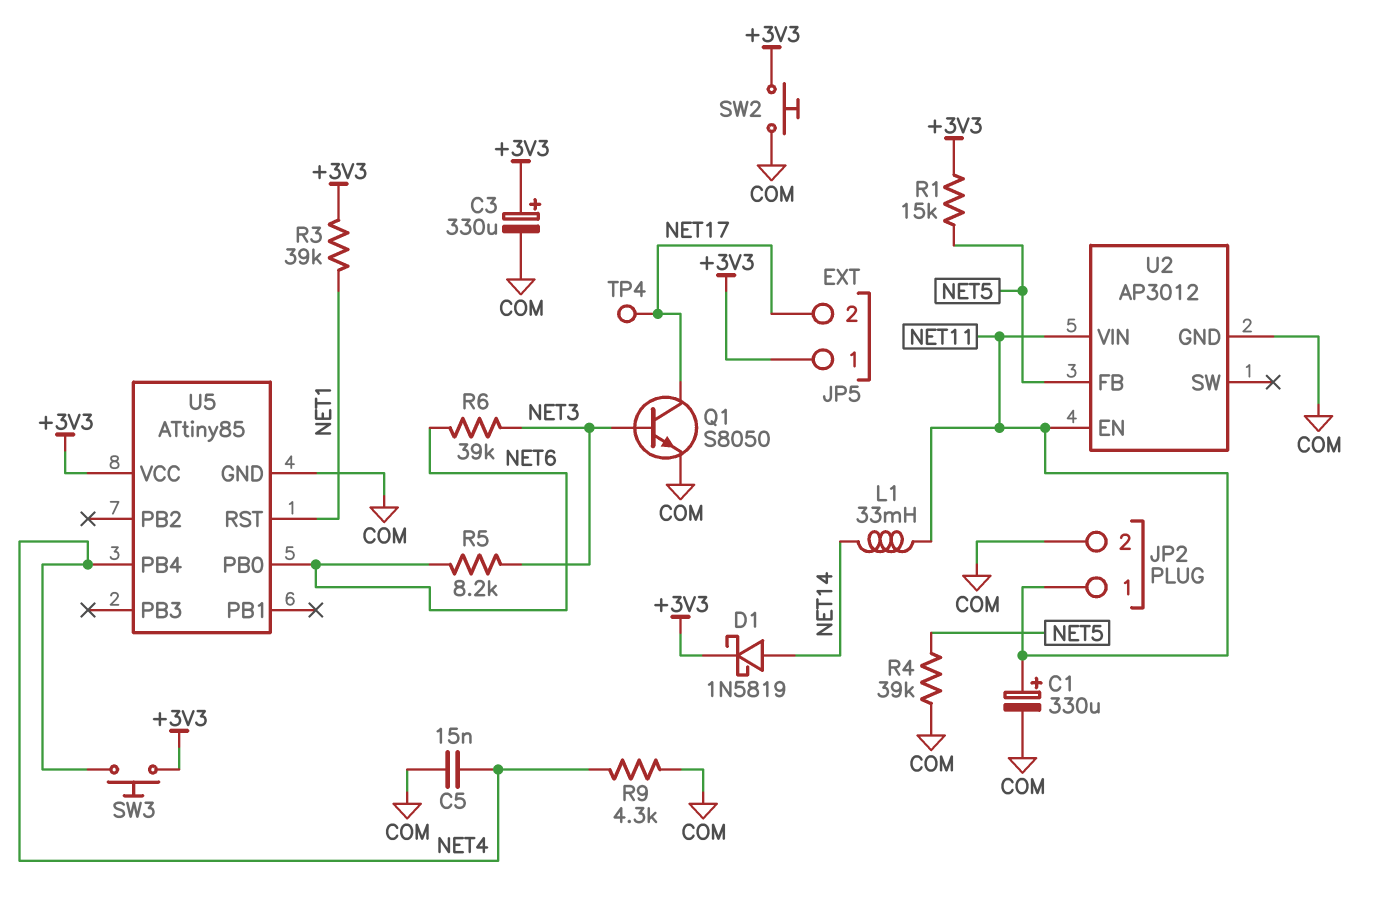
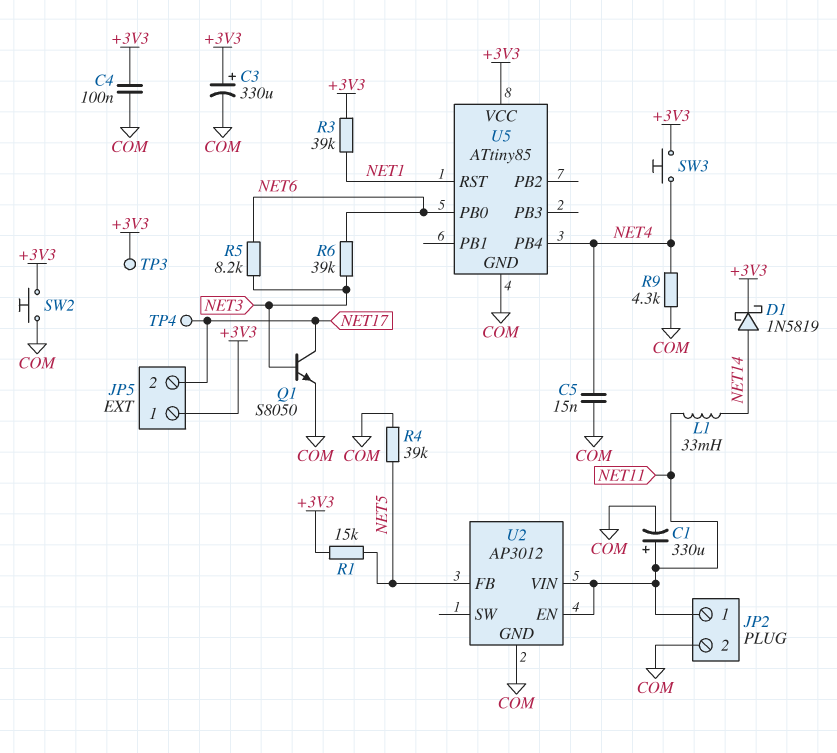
C4: none -> 100nF (+3V3, COM)
TP3: none -> test point (+3V3)

